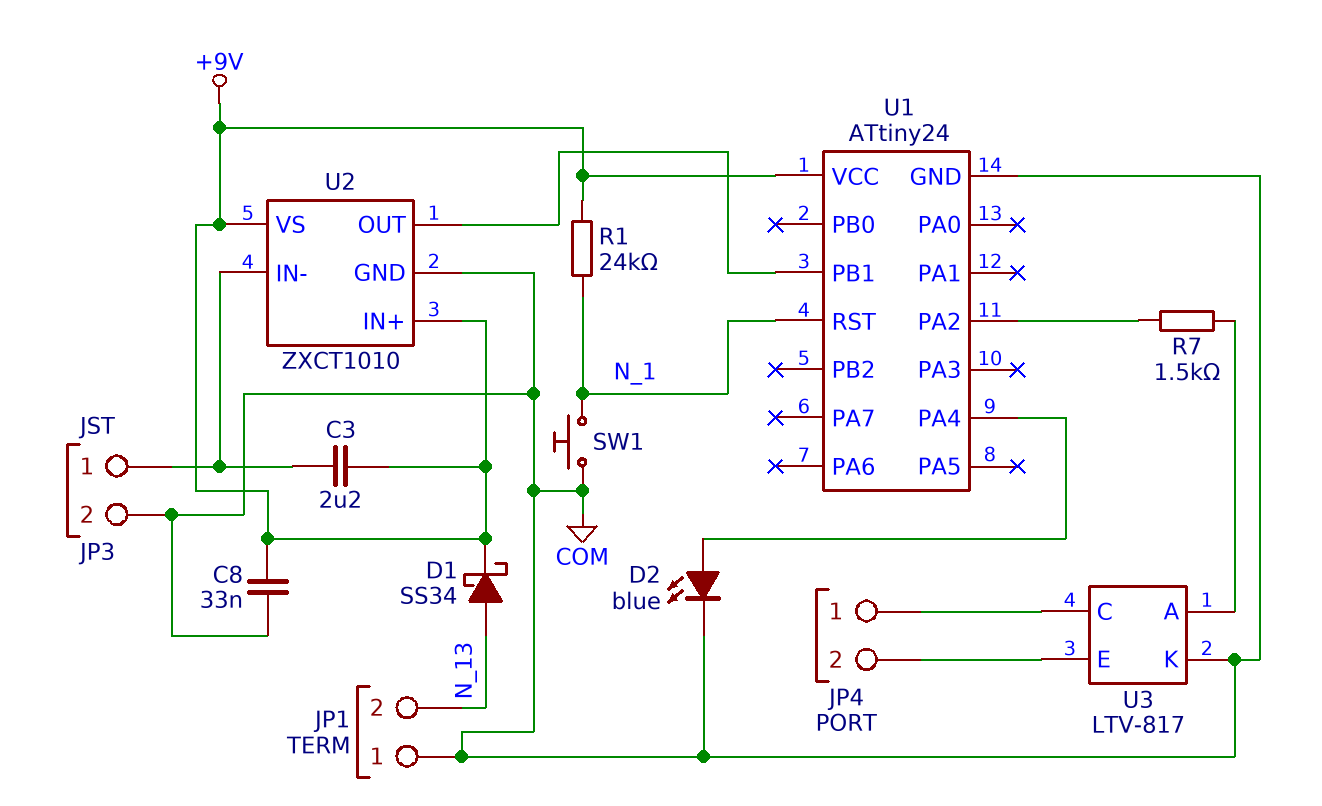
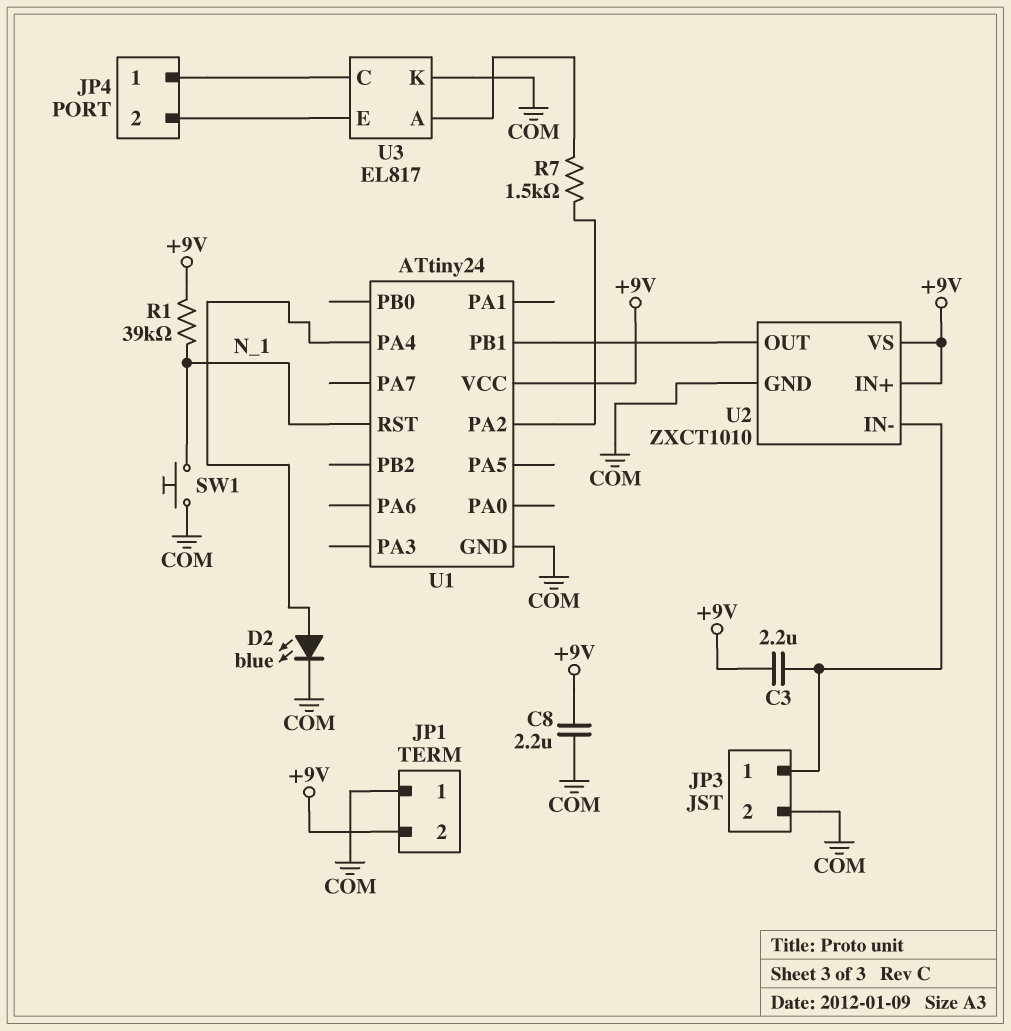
C8: 33nF (+9V, COM) -> 2.2uF (+9V, COM)
D1: schottky SS34 (A N_13, K +9V) -> none
JP1 pin 2: N_13 -> +9V
R1: 24k (+9V, N_1) -> 39k (+9V, N_1)
U3: LTV-817 -> EL817

